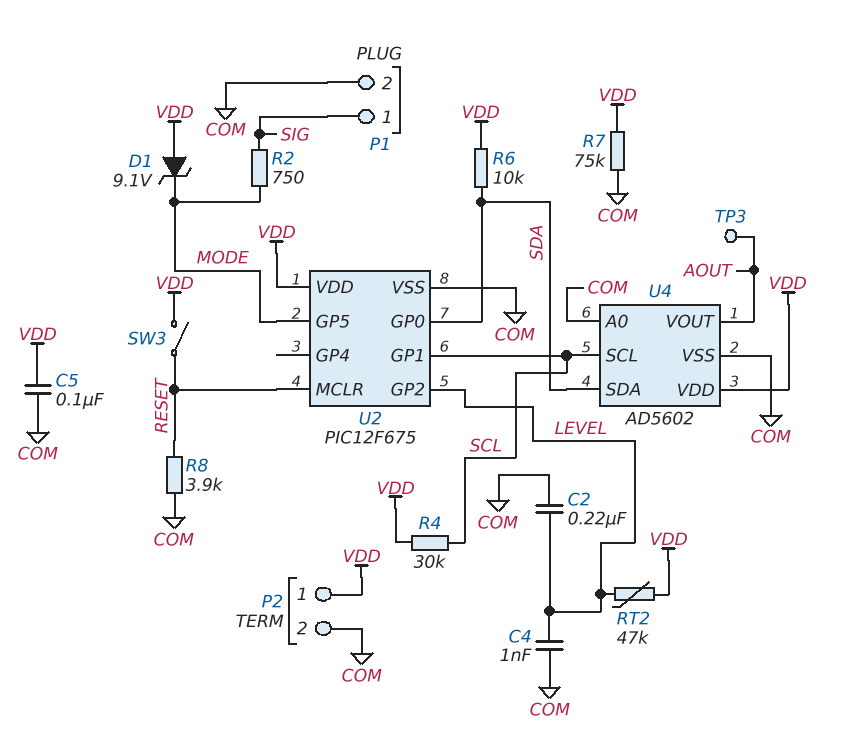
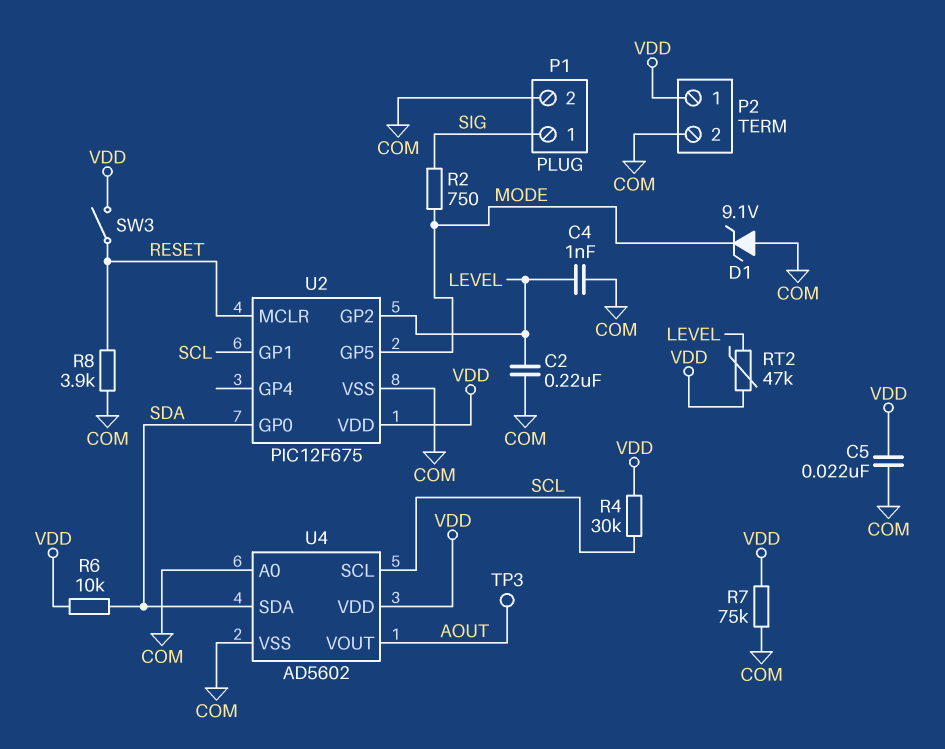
C5: 100nF (COM, VDD) -> 22nF (COM, VDD)
D1: zener 9.1V (A VDD, K MODE) -> zener 9.1V (A COM, K MODE)

